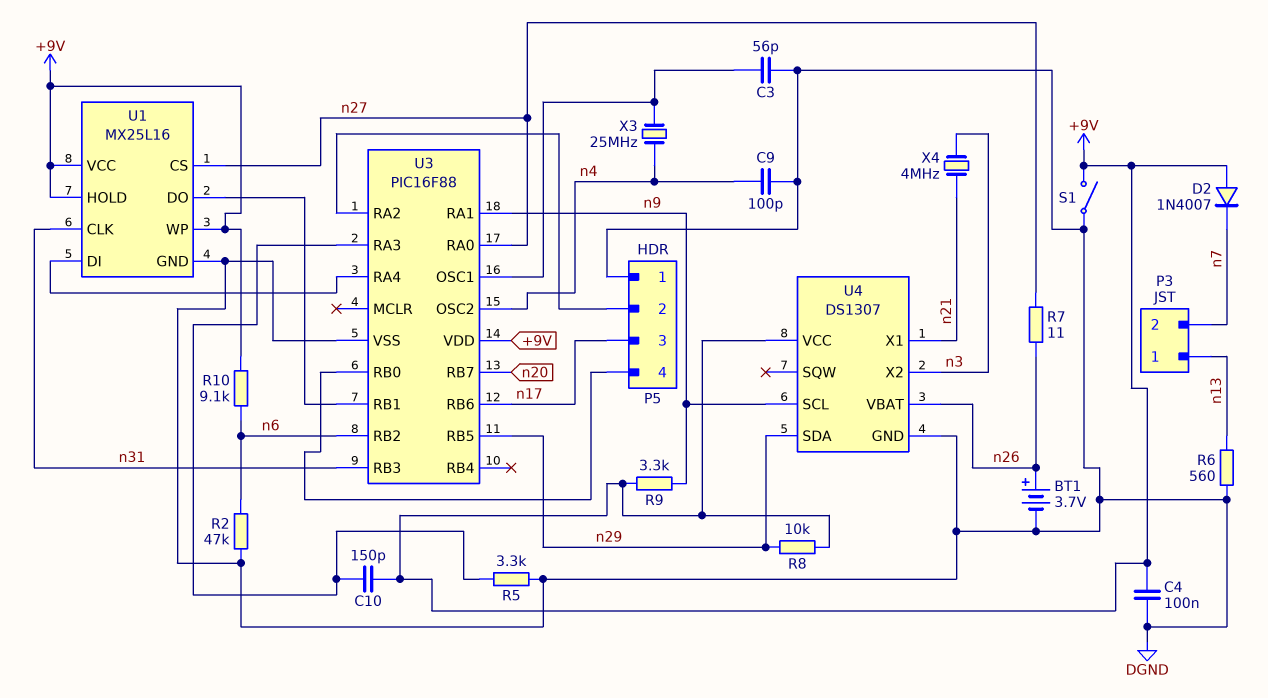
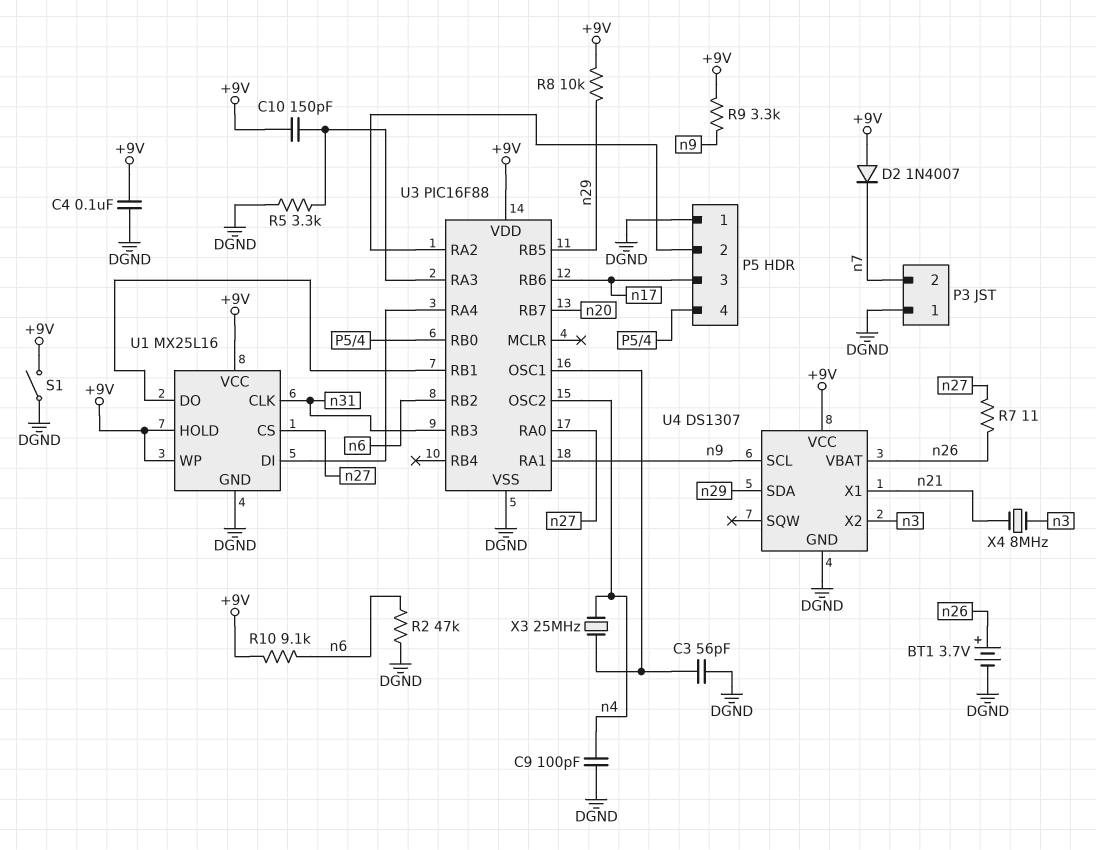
P3 pin 1: n13 -> DGND
R6: 560 (DGND, n13) -> none
X4: 4MHz (n3, n21) -> 8MHz (n3, n21)

